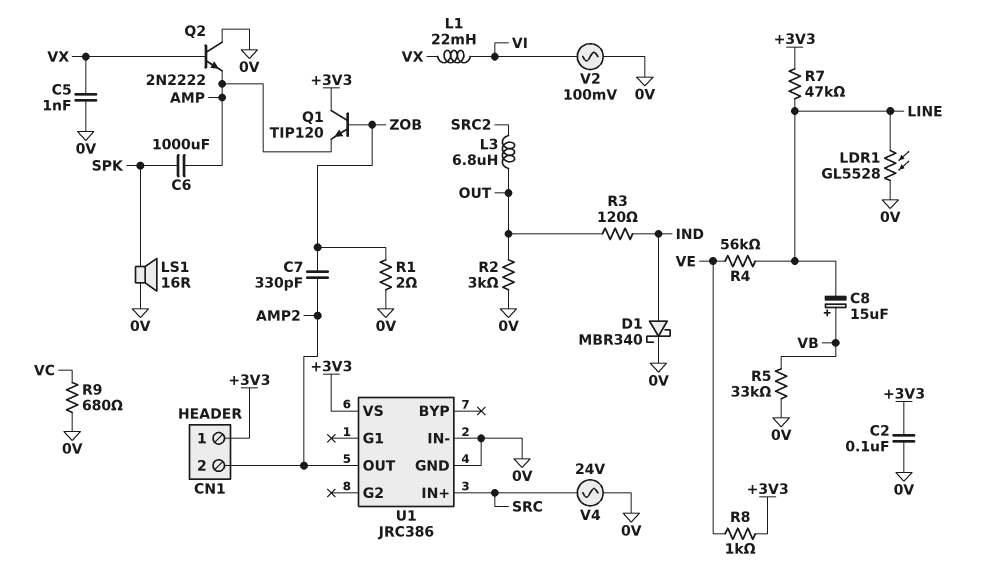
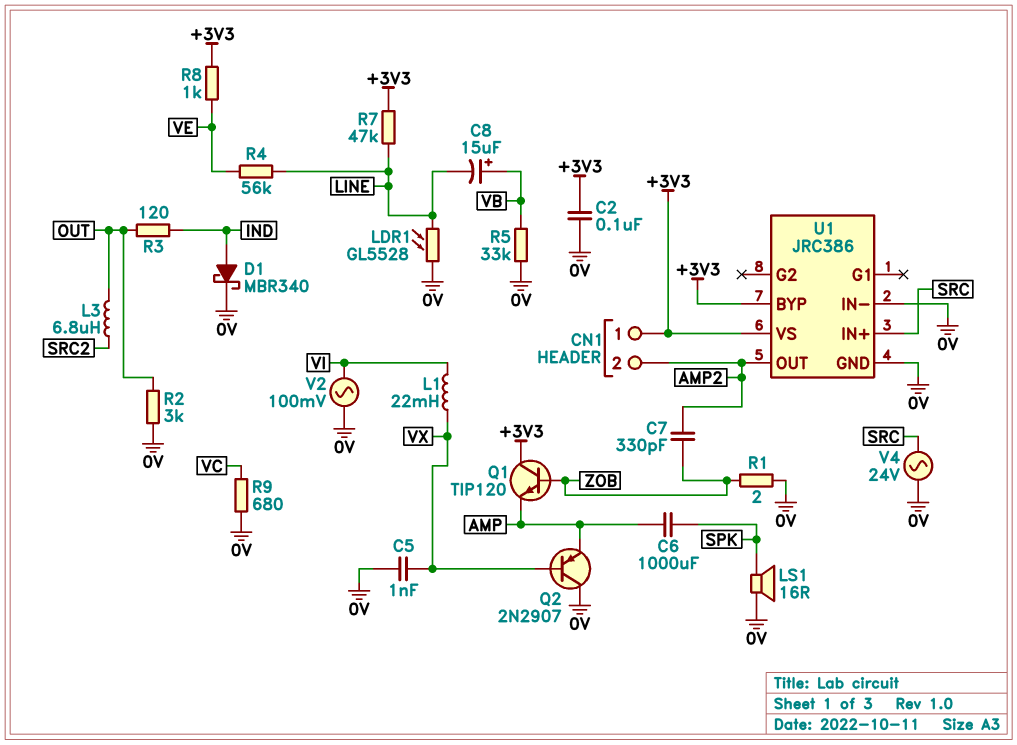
Q2: NPN 2N2222 (B VX, C 0V, E AMP) -> PNP 2N2907 (B VX, C 0V, E AMP)
U1 pin BYP: none -> +3V3

